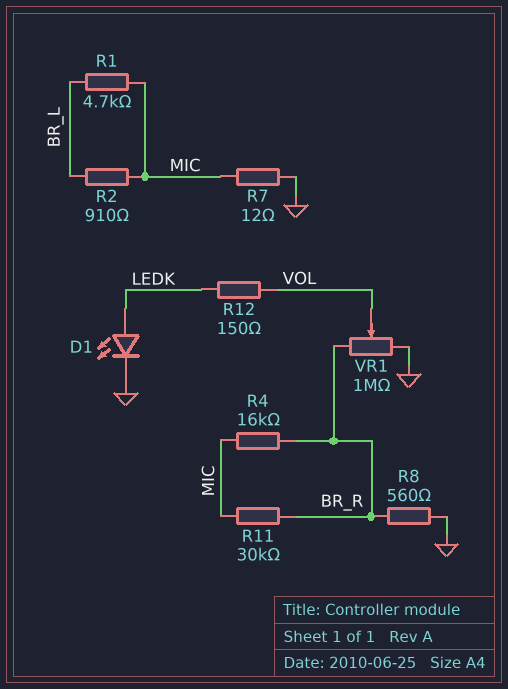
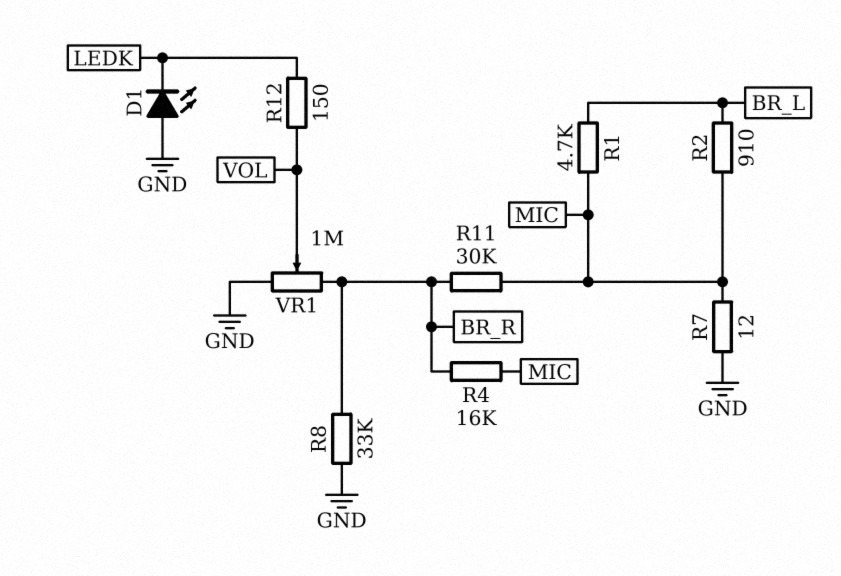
D1: LED (A LEDK, K GND) -> LED (A GND, K LEDK)
R8: 560 (BR_R, GND) -> 33k (BR_R, GND)

